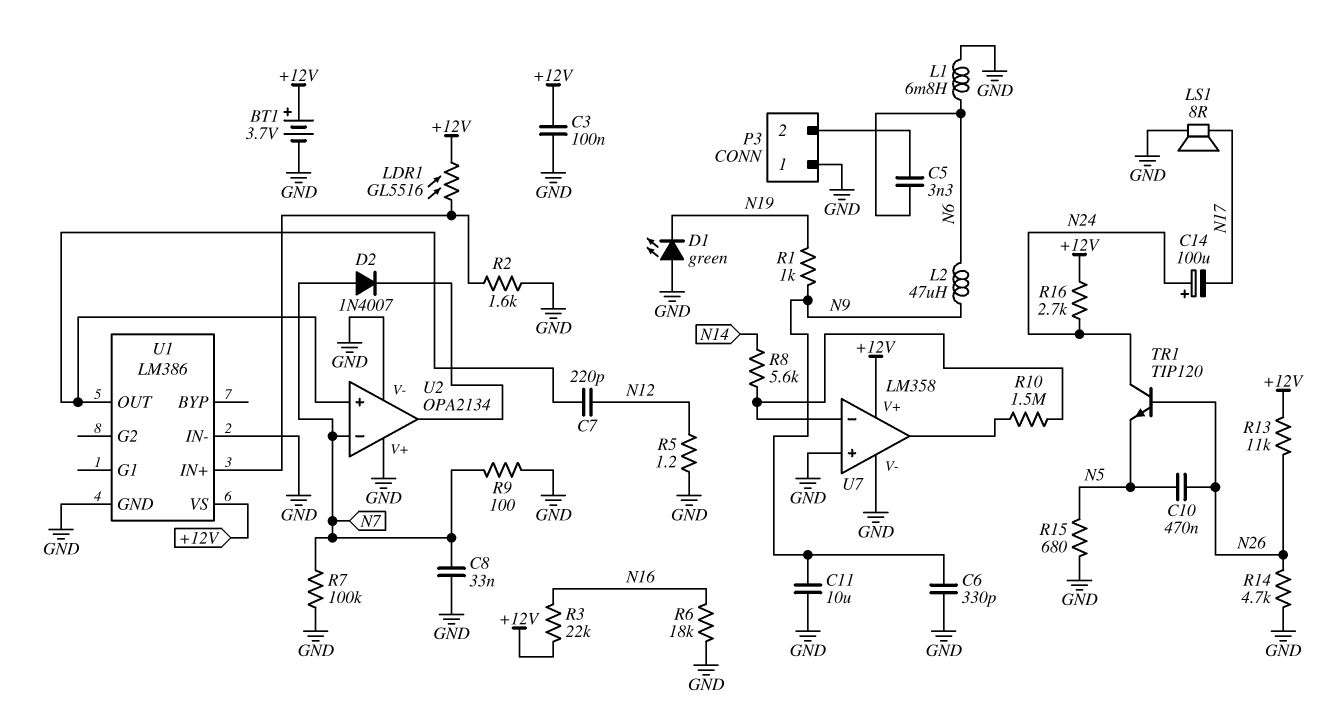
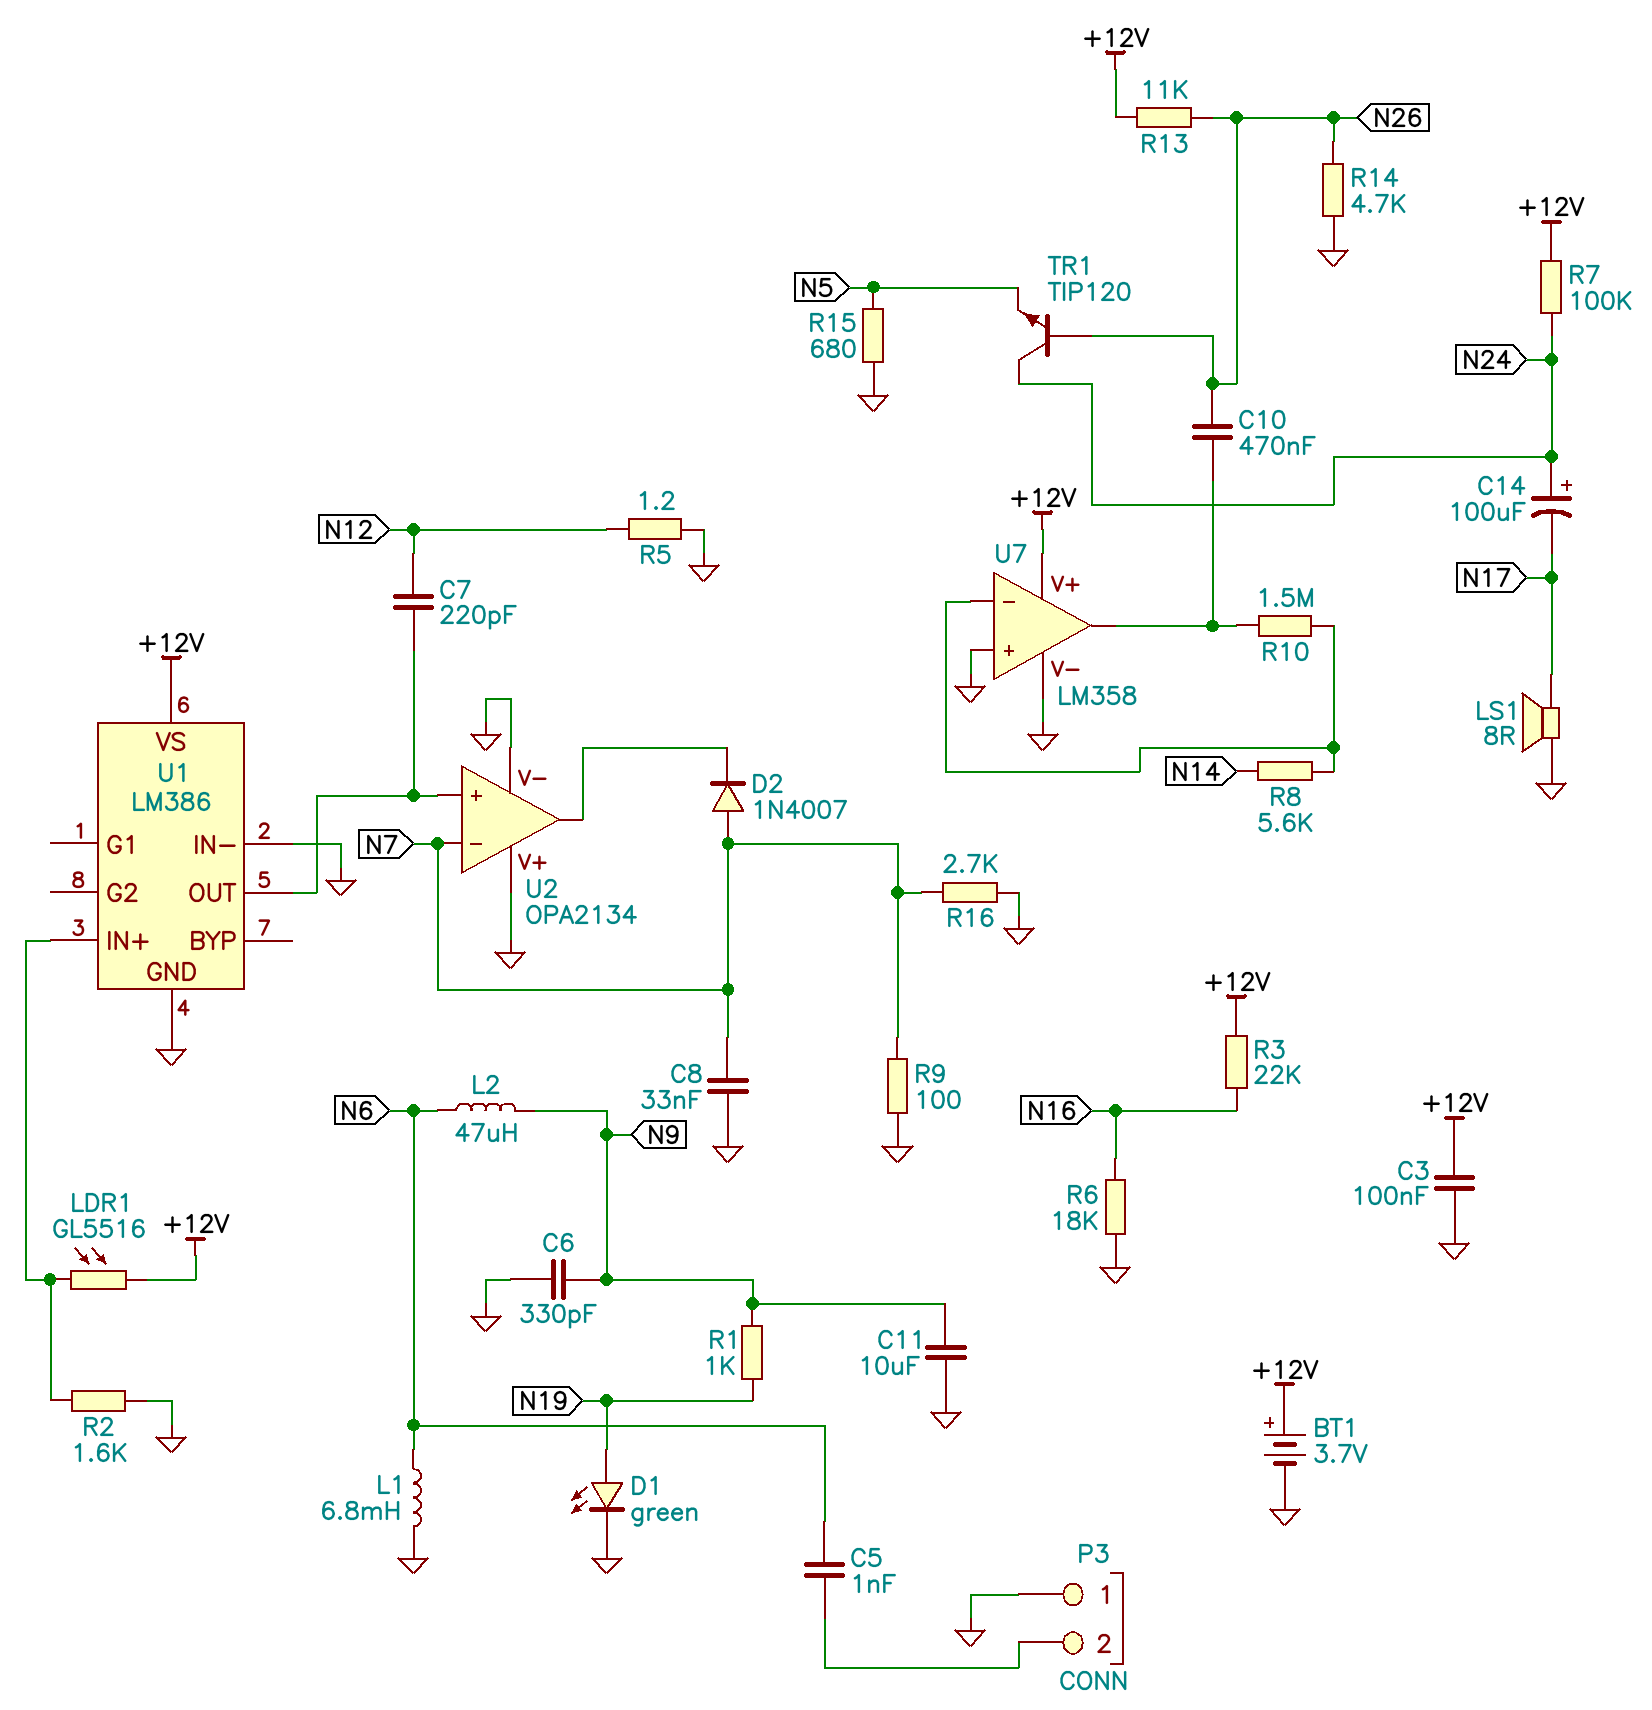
C5: 3.3nF (N6, P3/2) -> 1nF (N6, P3/2)
C10: 470nF (N5, N26) -> 470nF (N26, U7/out)
D1: LED green (A GND, K N19) -> LED green (A N19, K GND)
R7: 100k (GND, N7) -> 100k (+12V, N24)
R16: 2.7k (+12V, N24) -> 2.7k (GND, N7)

